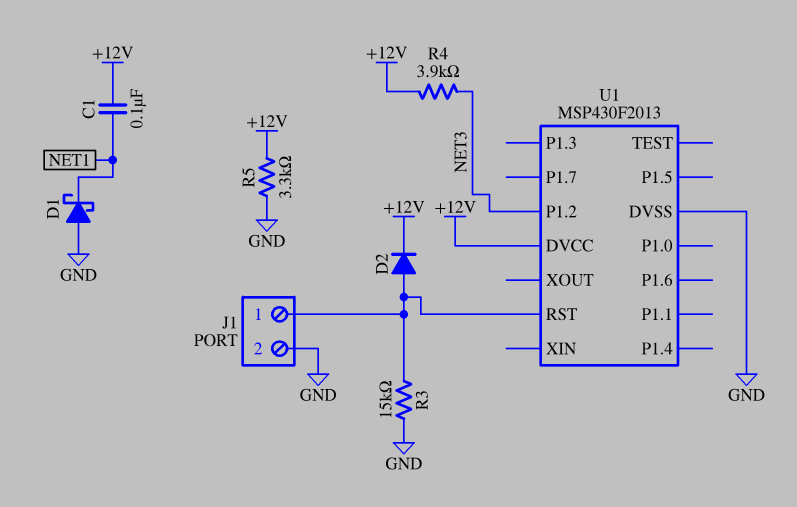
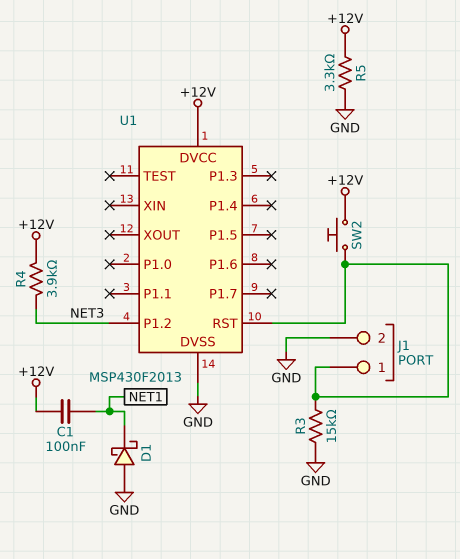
D2: diode (A J1/1, K +12V) -> none
SW2: none -> button (+12V, J1/1)

